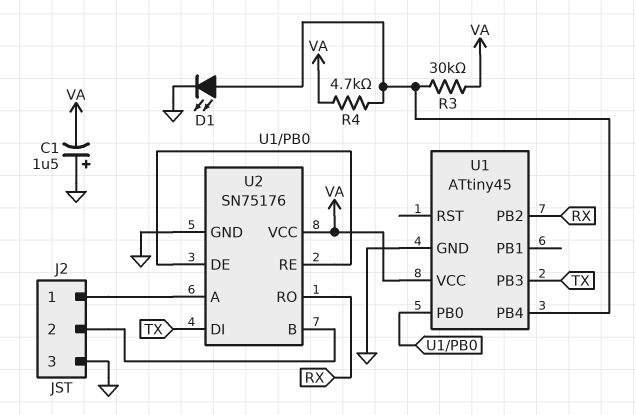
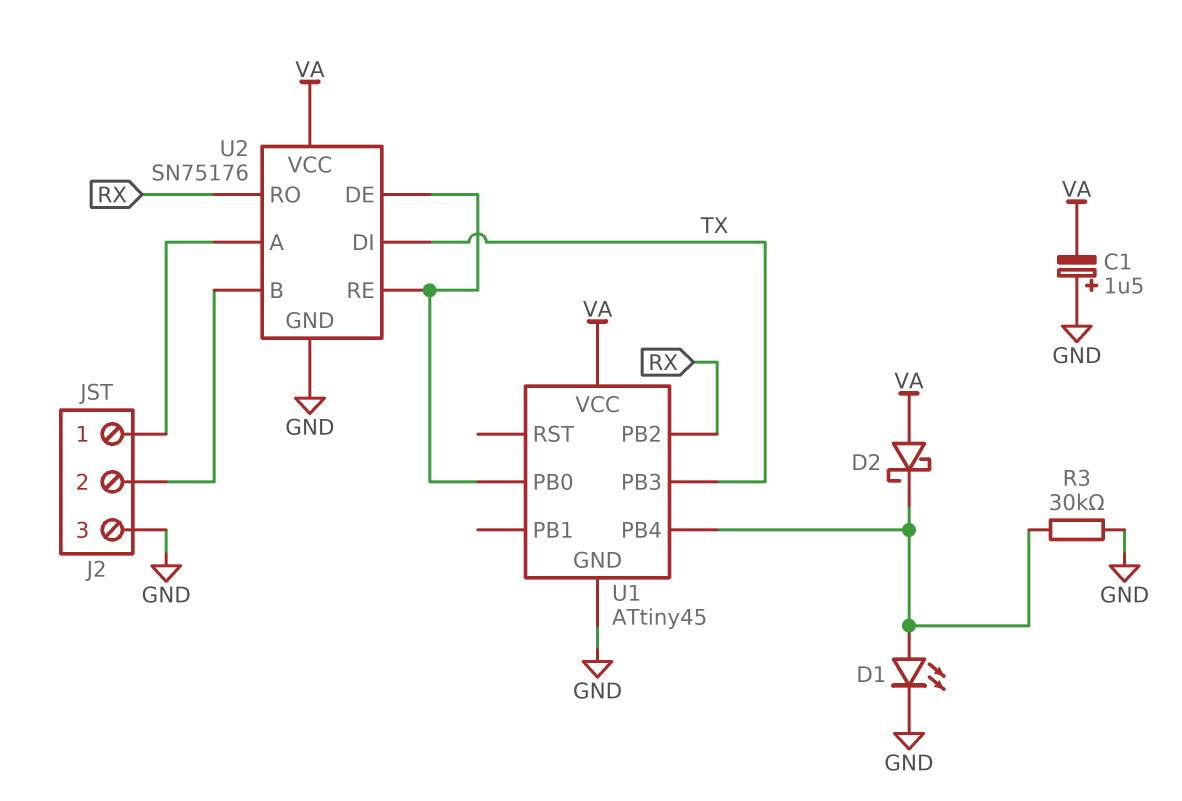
D2: none -> schottky (A VA, K U1/PB4)
R3: 30k (U1/PB4, VA) -> 30k (GND, U1/PB4)
R4: 4.7k (U1/PB4, VA) -> none

